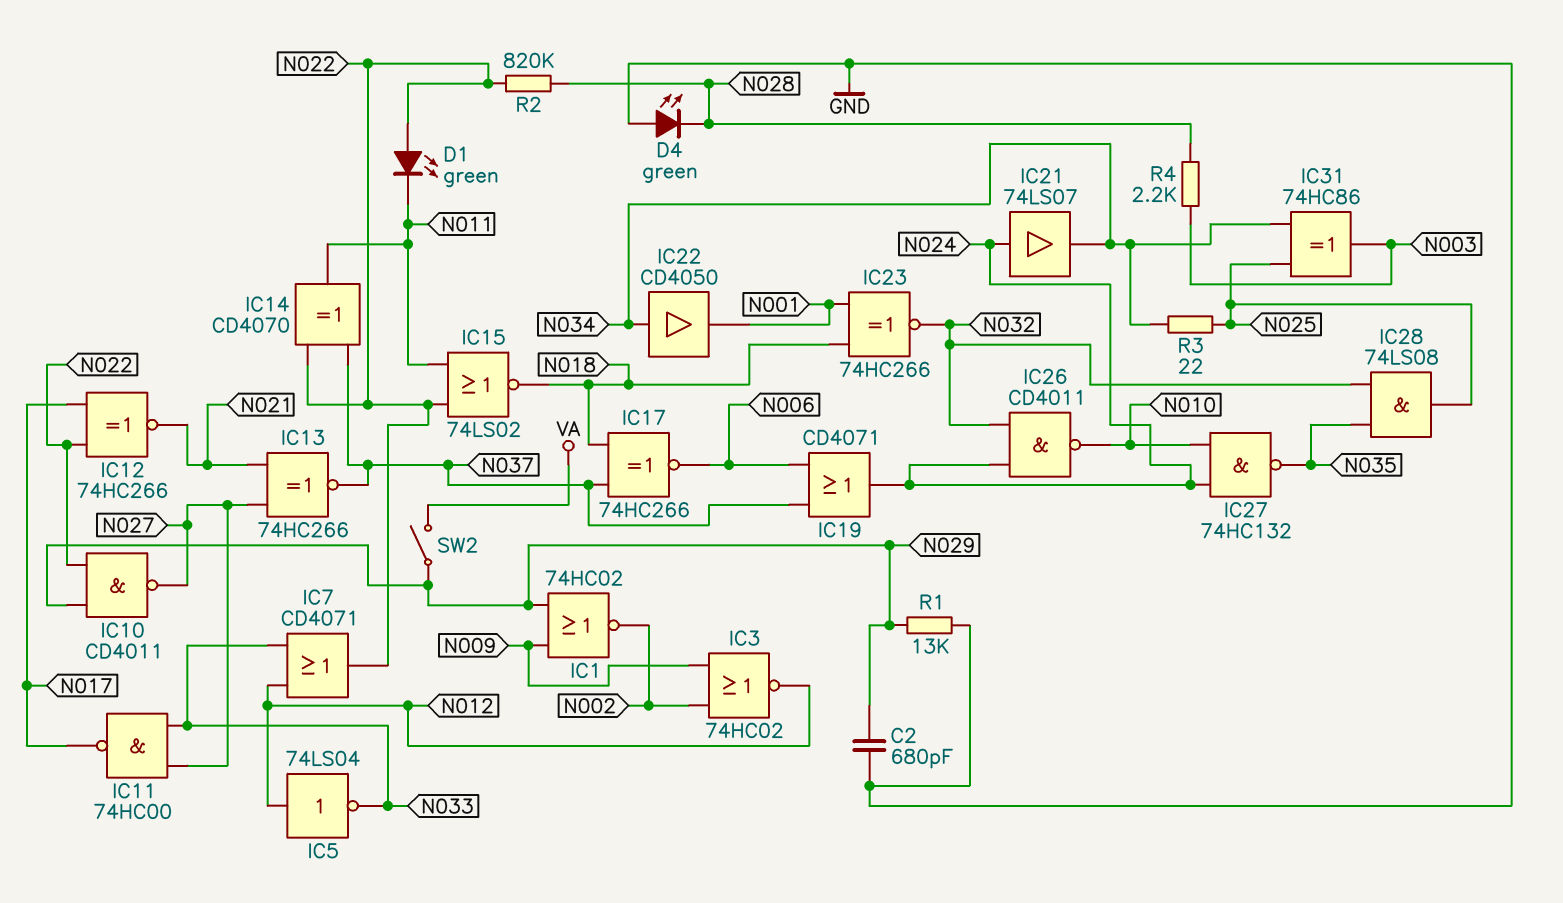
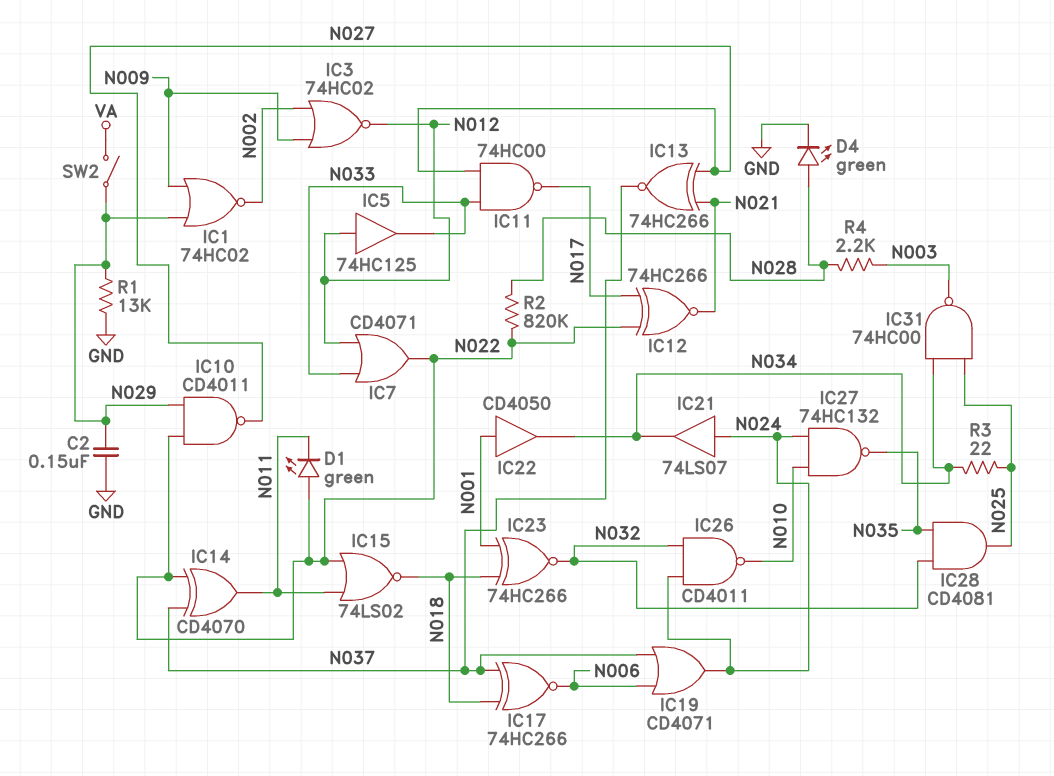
C2: 680pF (GND, N029) -> 150nF (GND, N029)
D4: LED green (A GND, K N028) -> LED green (A N028, K GND)
IC5: NOT 74LS04 (in N012, out N033) -> buffer 74HC125 (in N012, out N033)
IC22: buffer CD4050 (in N034, out N001) -> buffer CD4050 (in N001, out N034)
IC28: AND 74LS08 (in N032, in N035, out N025) -> AND CD4081 (in N032, in N035, out N025)
IC31: XOR 74HC86 (in N025, in N034, out N003) -> NAND 74HC00 (in N025, in N034, out N003)

